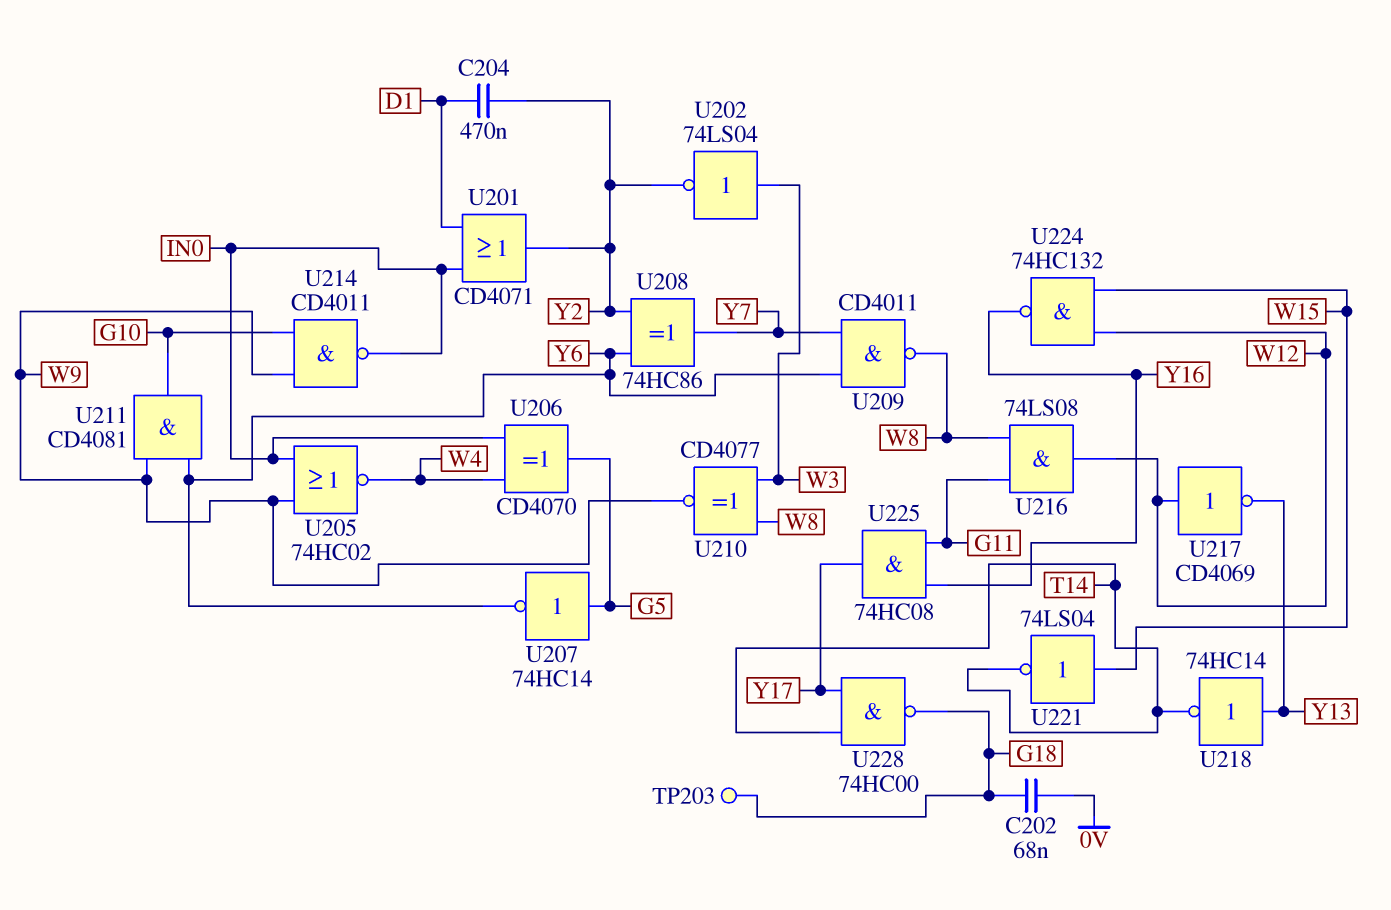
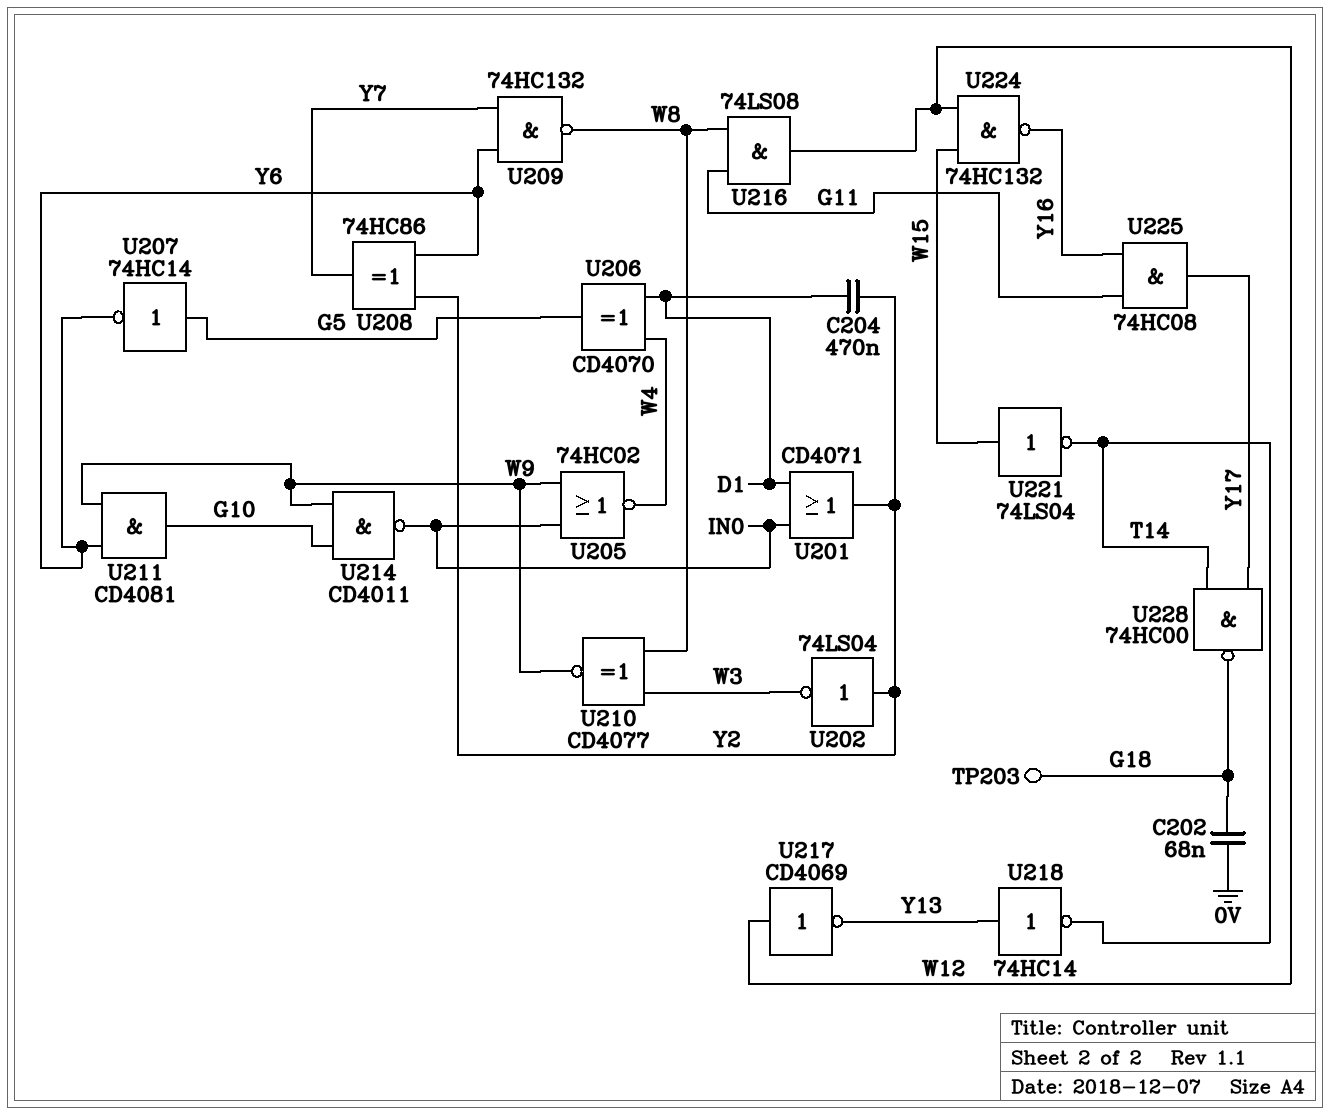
U202: NOT 74LS04 (in W3, out Y2) -> NOT 74LS04 (in Y2, out W3)
U206: XOR CD4070 (in IN0, in W4, out G5) -> XOR CD4070 (in D1, in W4, out G5)
U209: NAND CD4011 (in Y6, in Y7, out W8) -> NAND 74HC132 (in Y6, in Y7, out W8)

